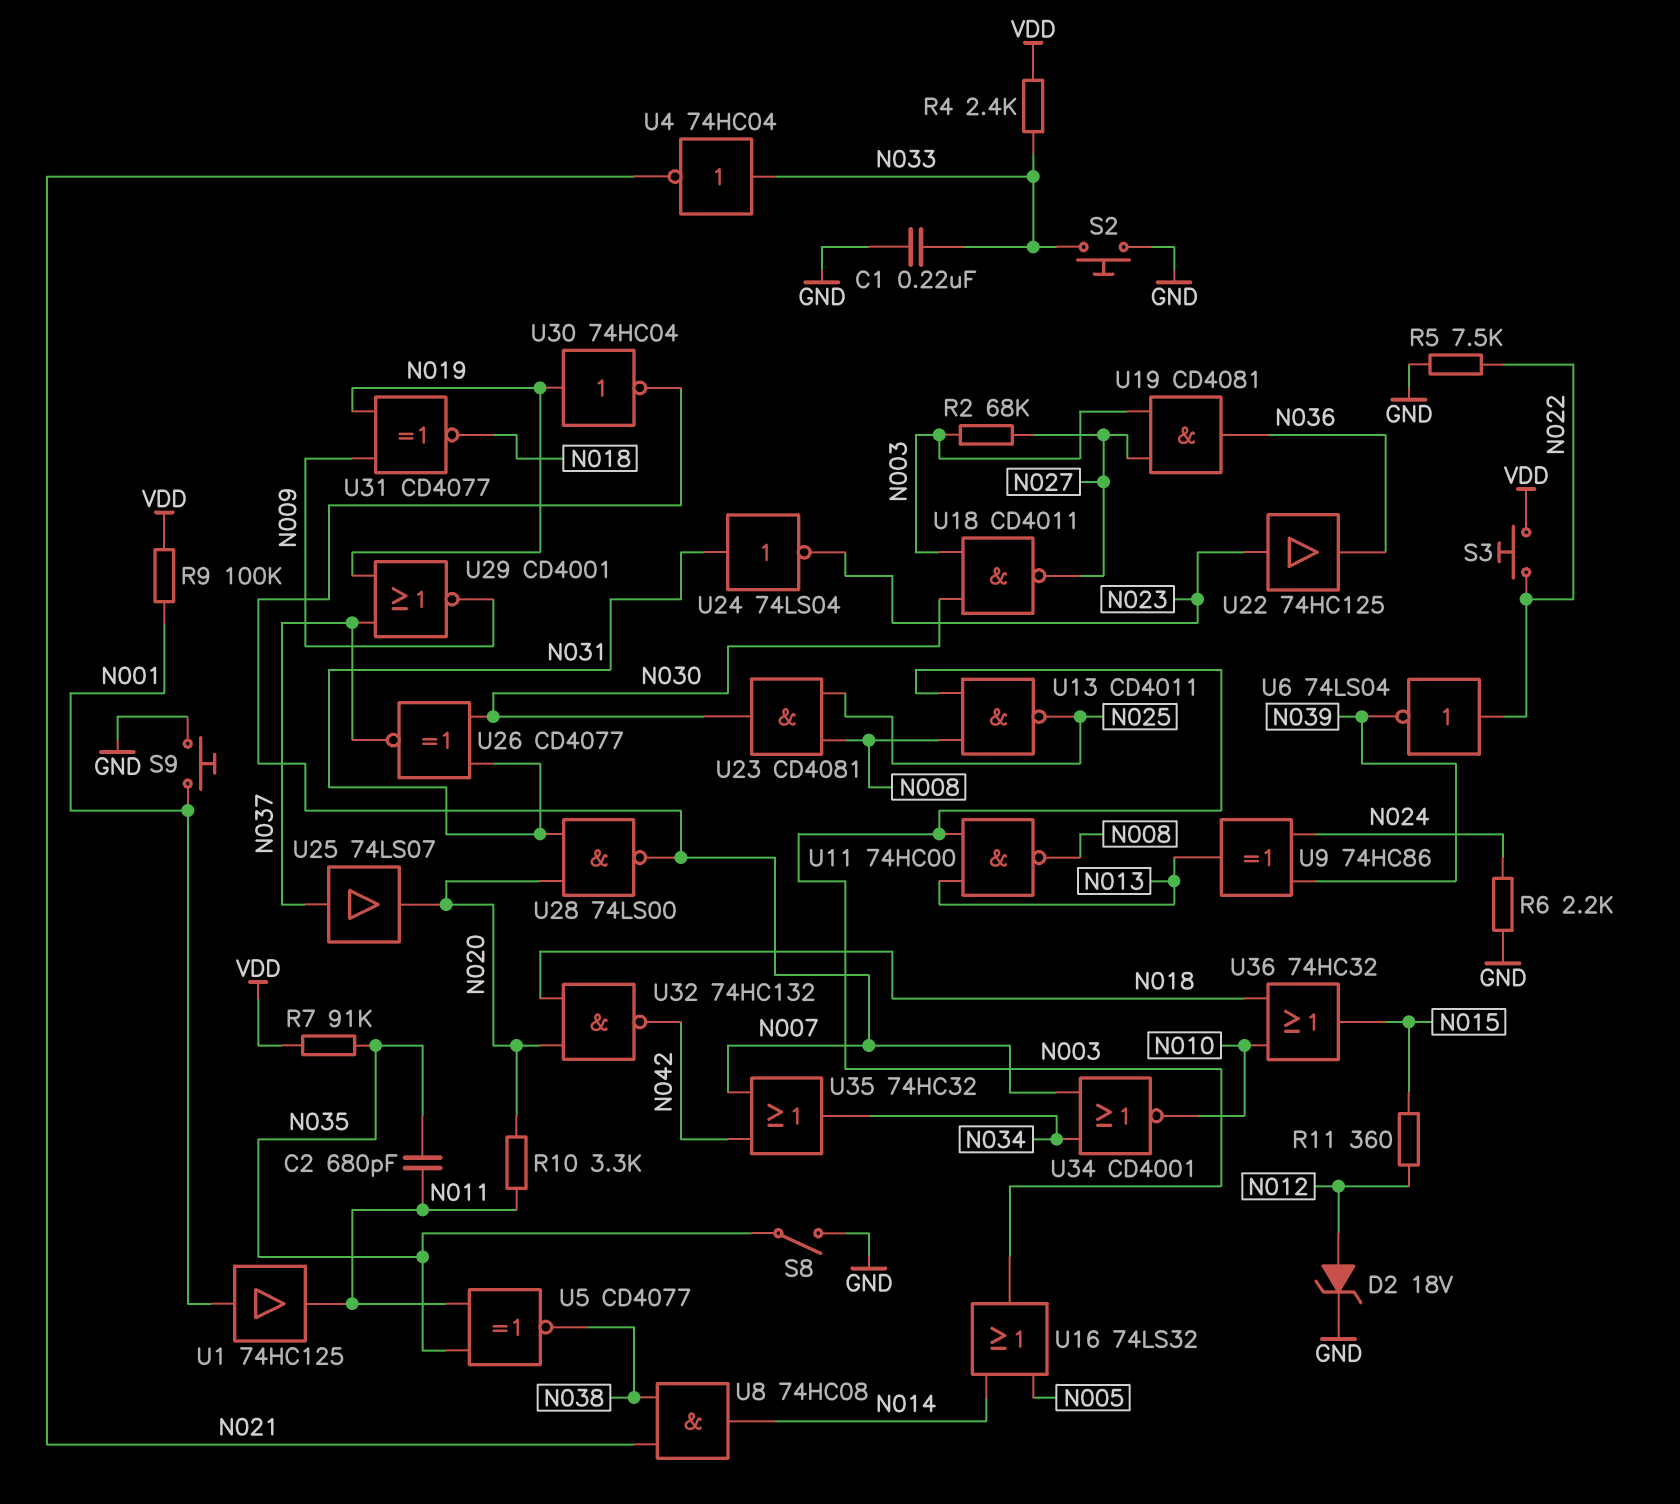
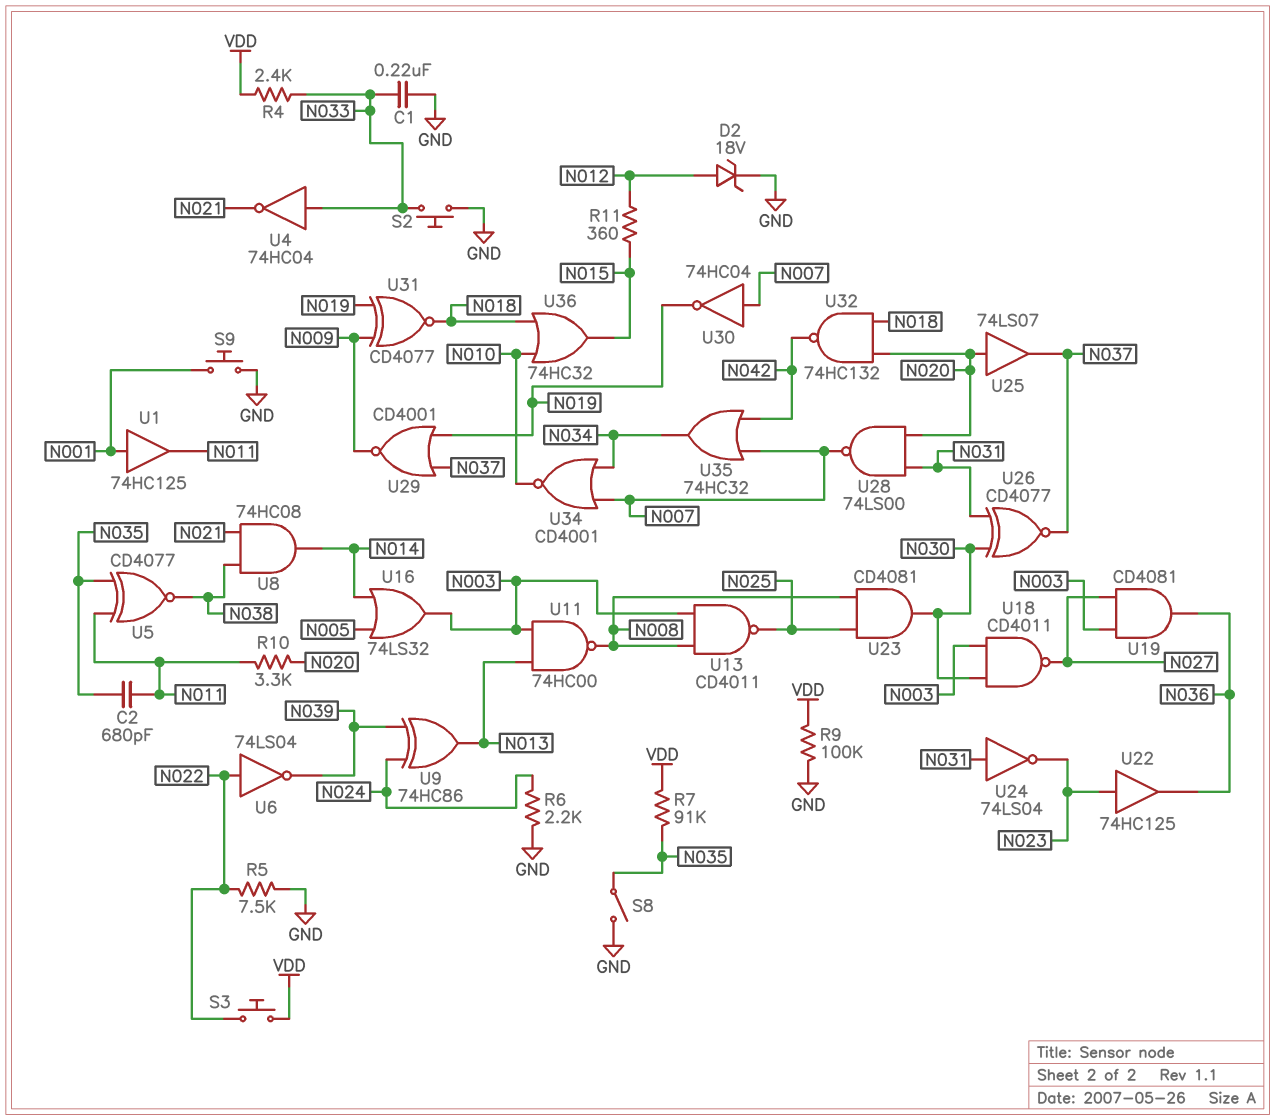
R2: 68k (N003, N027) -> none
R9: 100k (N001, VDD) -> 100k (GND, VDD)
U25: buffer 74LS07 (in N037, out N020) -> buffer 74LS07 (in N020, out N037)
U30: NOT 74HC04 (in N019, out N007) -> NOT 74HC04 (in N007, out N019)

